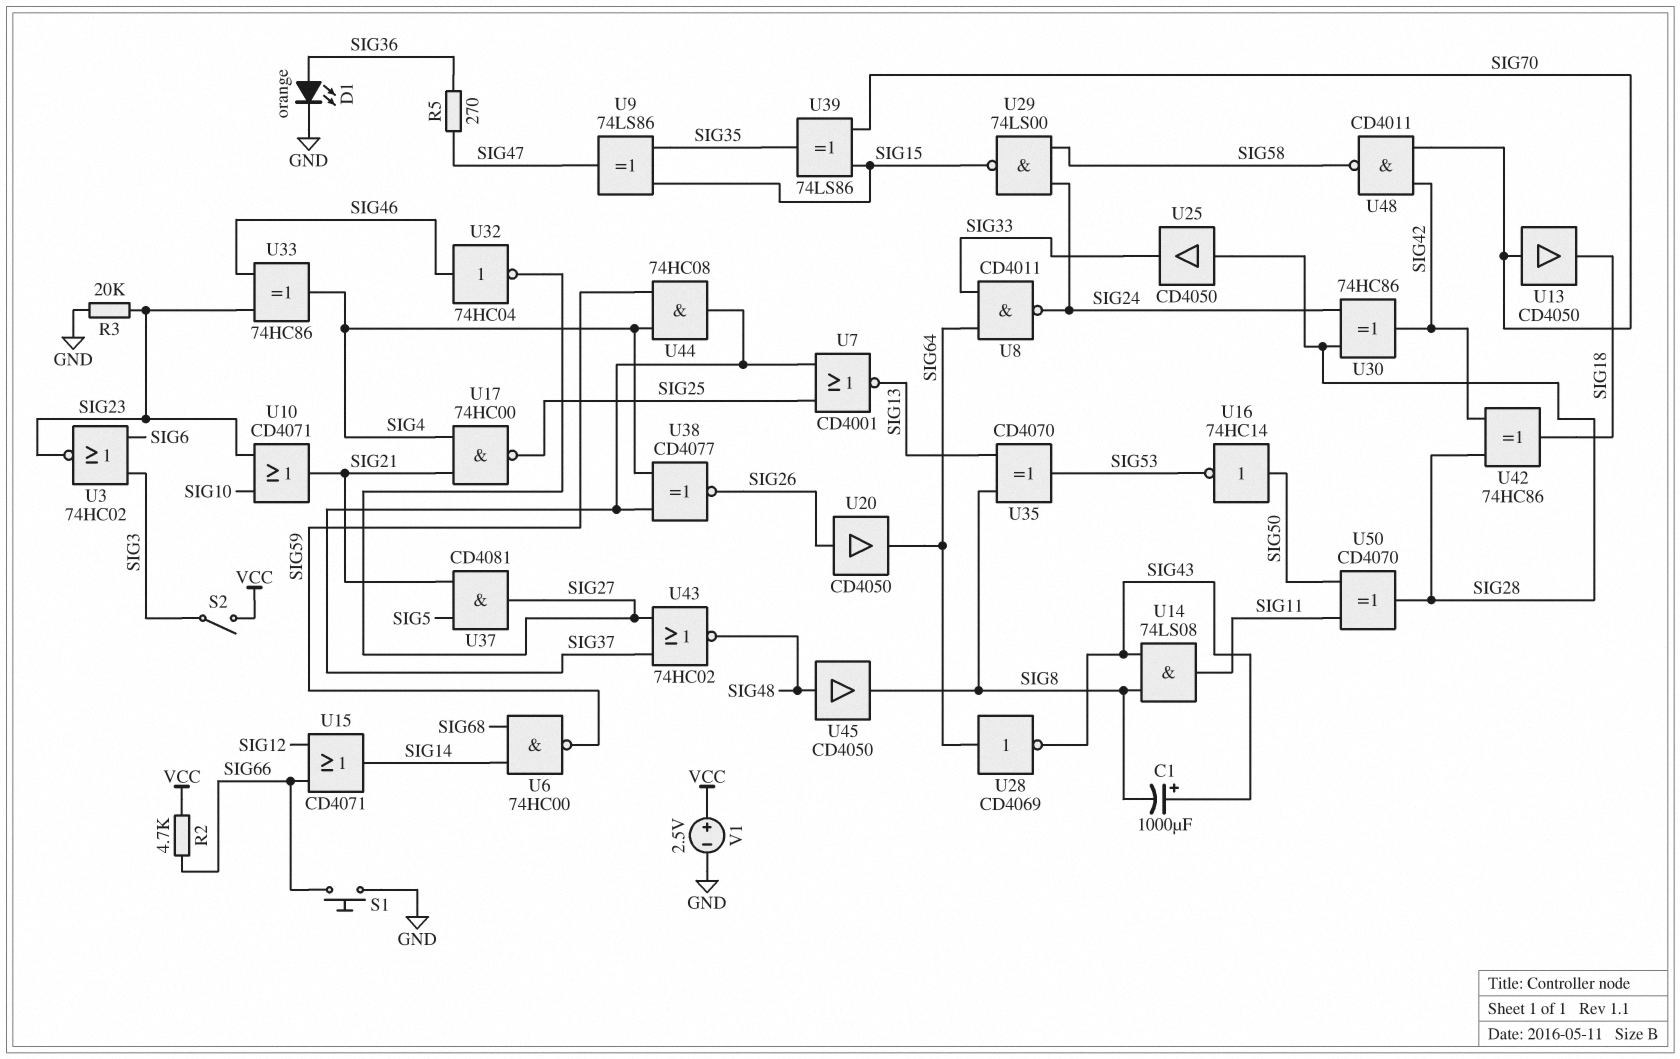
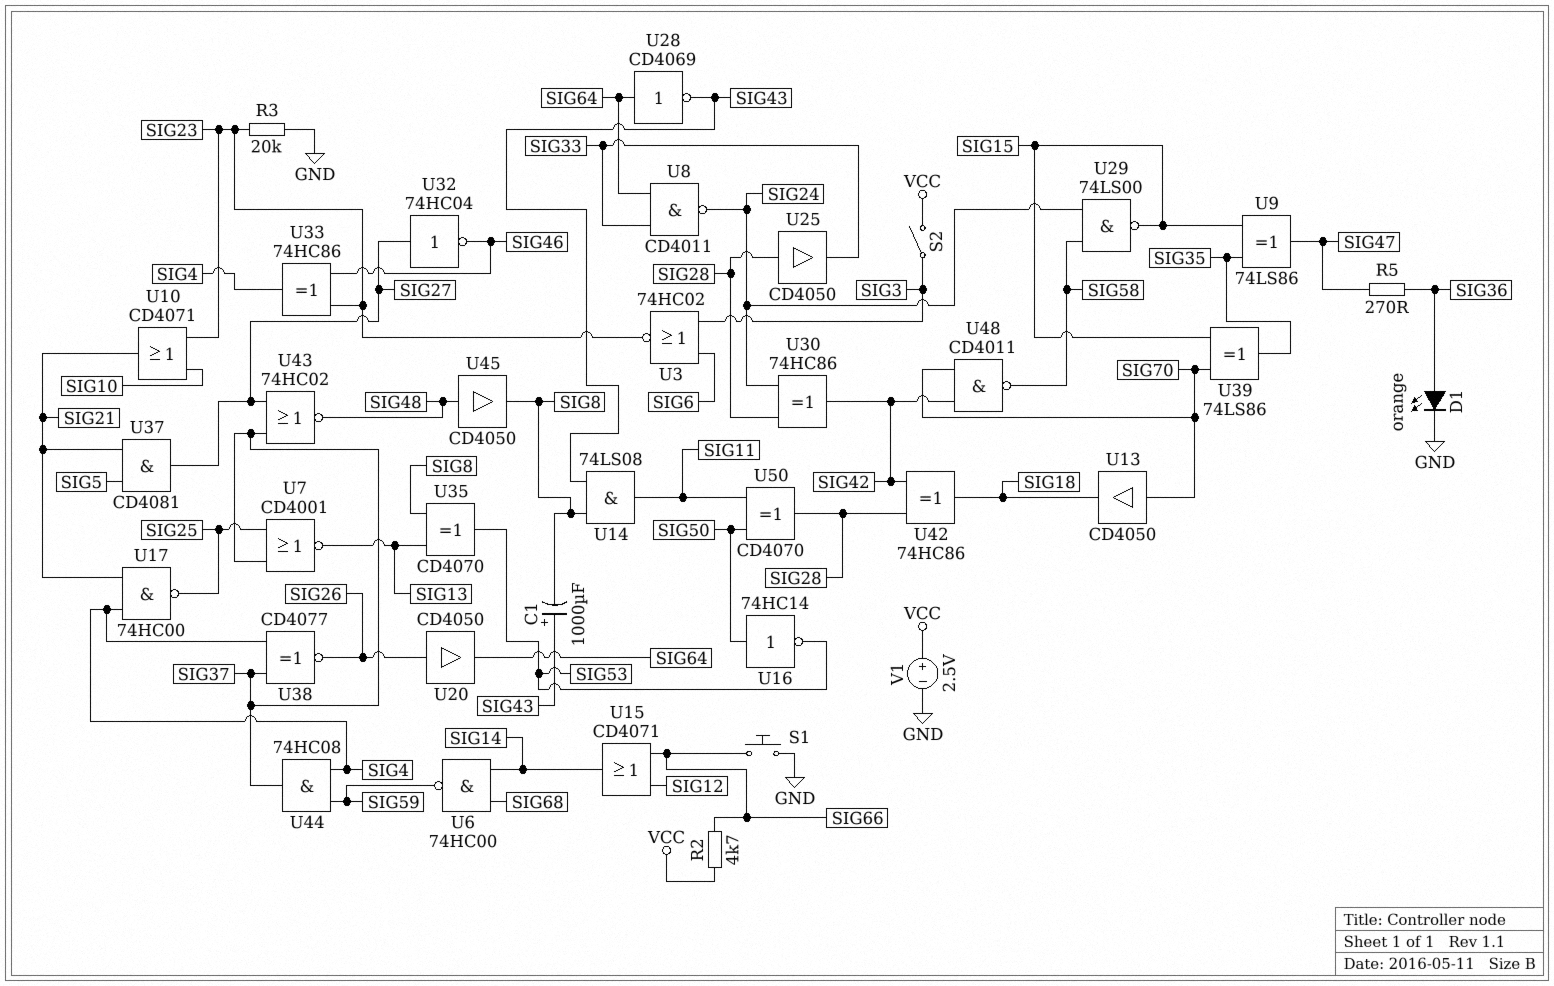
U32: NOT 74HC04 (in SIG46, out SIG27) -> NOT 74HC04 (in SIG27, out SIG46)

